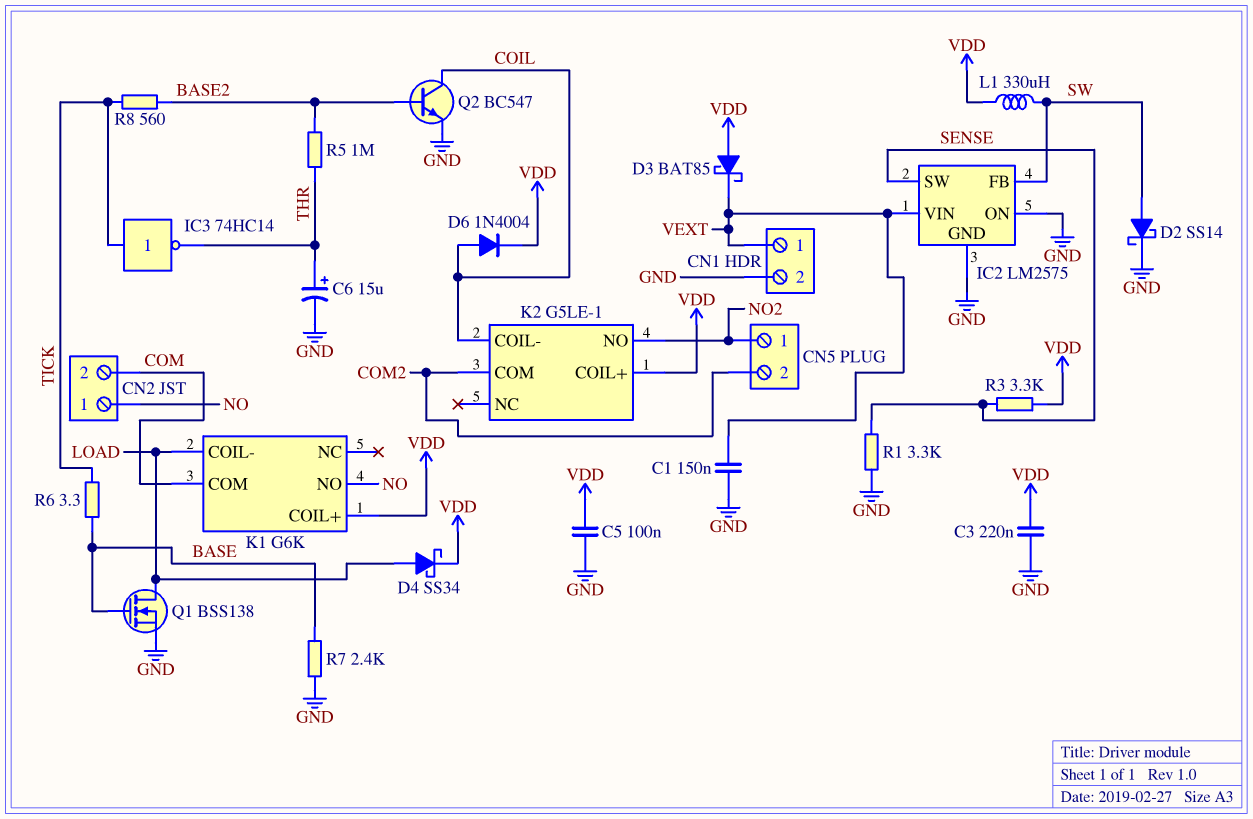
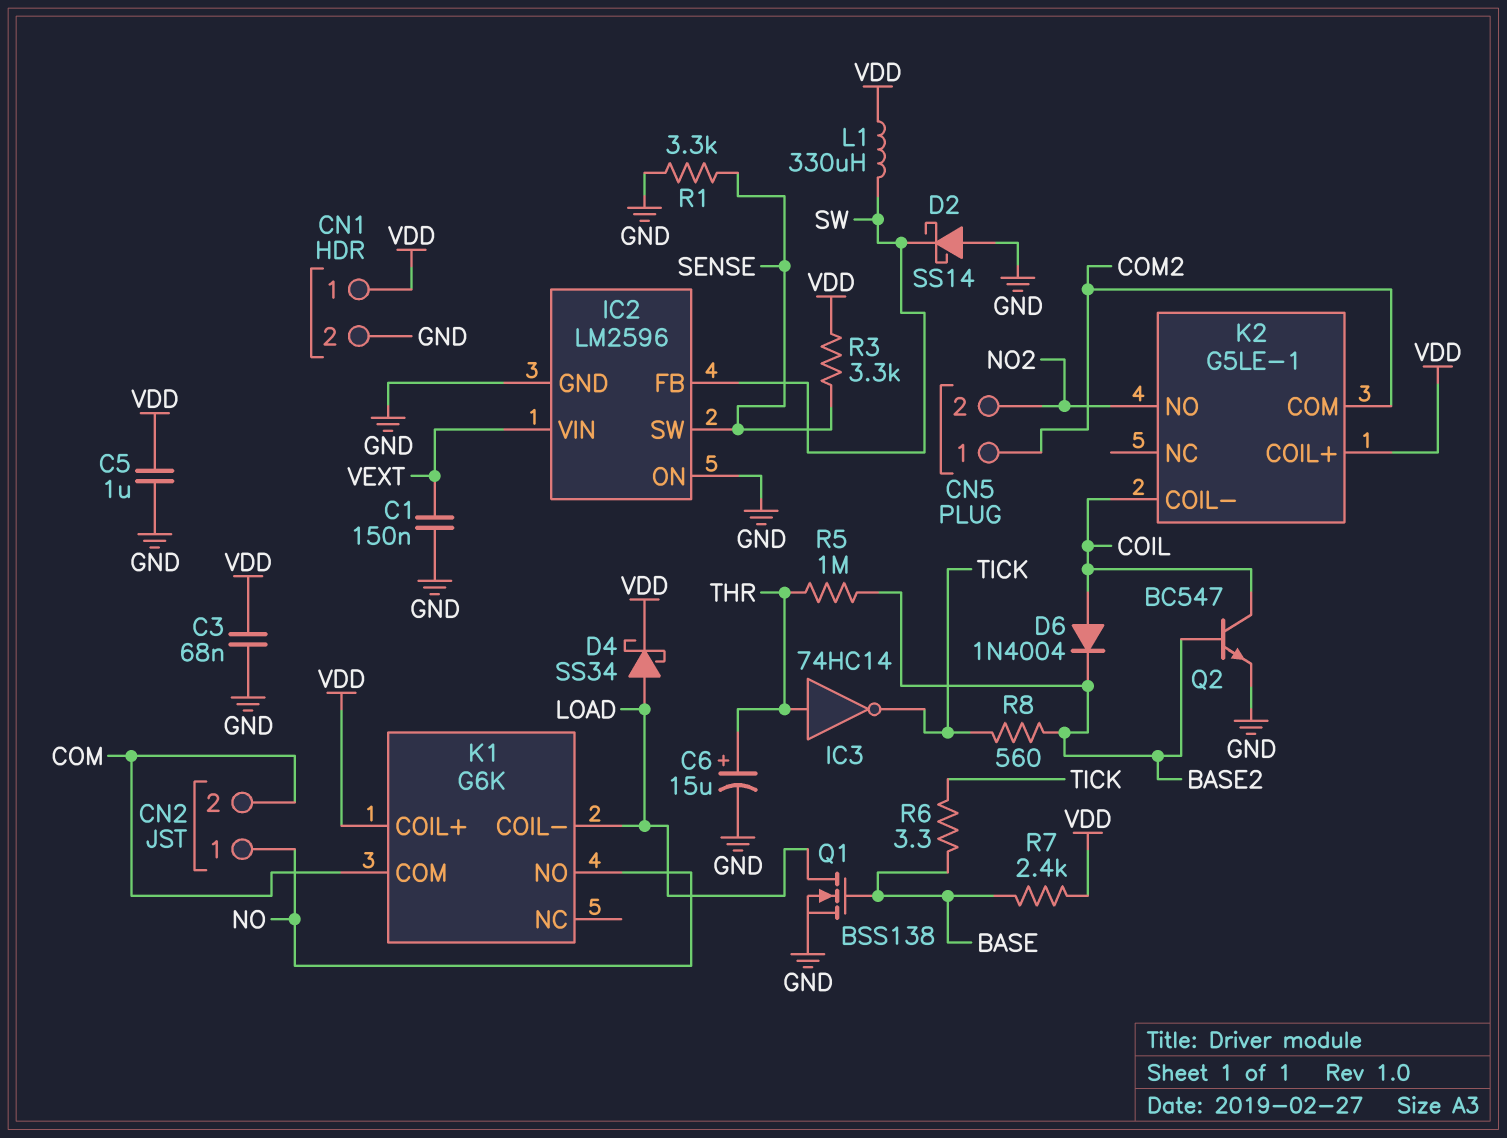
C3: 220nF (GND, VDD) -> 68nF (GND, VDD)
C5: 100nF (GND, VDD) -> 1uF (GND, VDD)
CN1 pin 1: VEXT -> VDD
CN5 pin 1: NO2 -> COM2
CN5 pin 2: COM2 -> NO2
D2: schottky SS14 (A SW, K GND) -> schottky SS14 (A GND, K SW)
D3: schottky BAT85 (A VDD, K VEXT) -> none
D6: diode 1N4004 (A COIL, K VDD) -> diode 1N4004 (A COIL, K BASE2)
IC2: LM2575 -> LM2596
IC3: NOT 74HC14 (in TICK, out THR) -> NOT 74HC14 (in THR, out TICK)
R7: 2.4k (BASE, GND) -> 2.4k (BASE, VDD)

